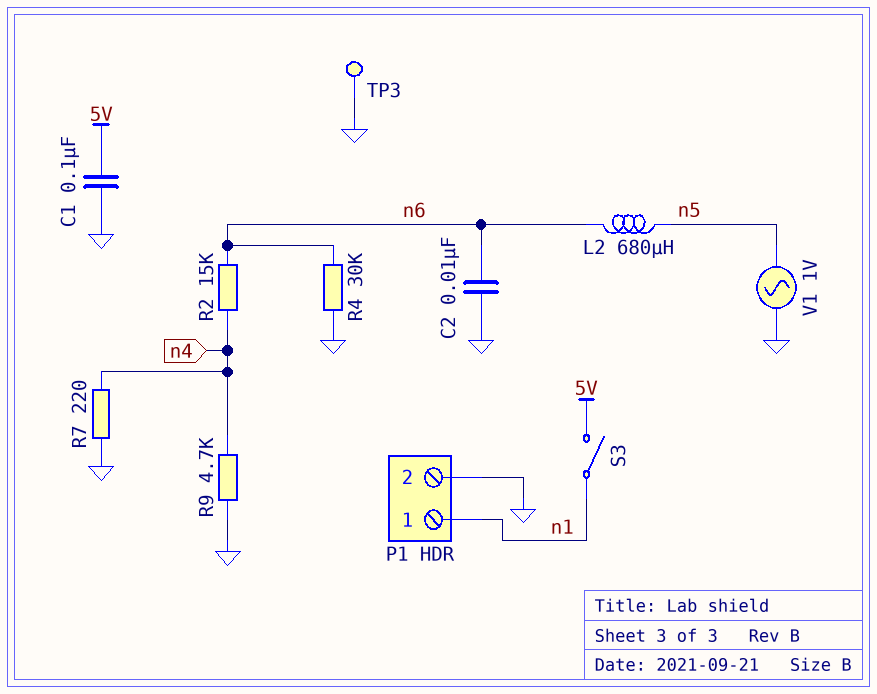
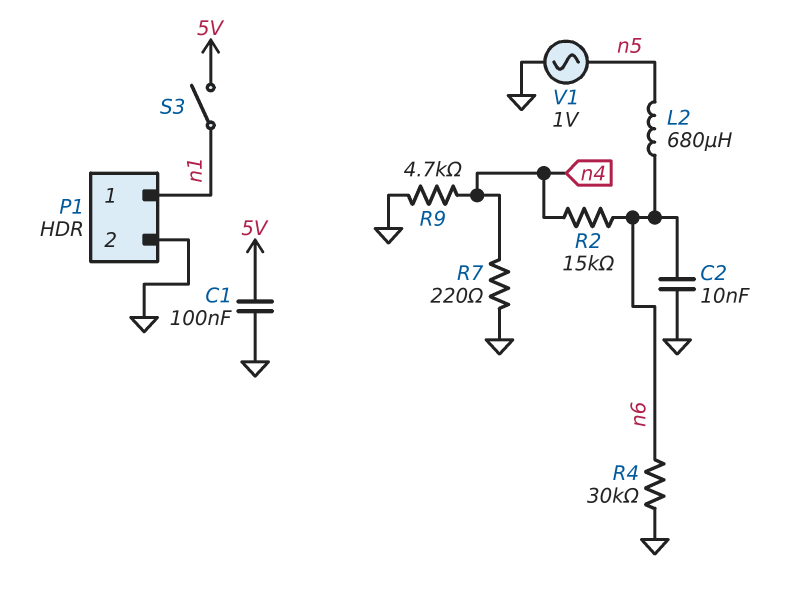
TP3: test point (GND) -> none

